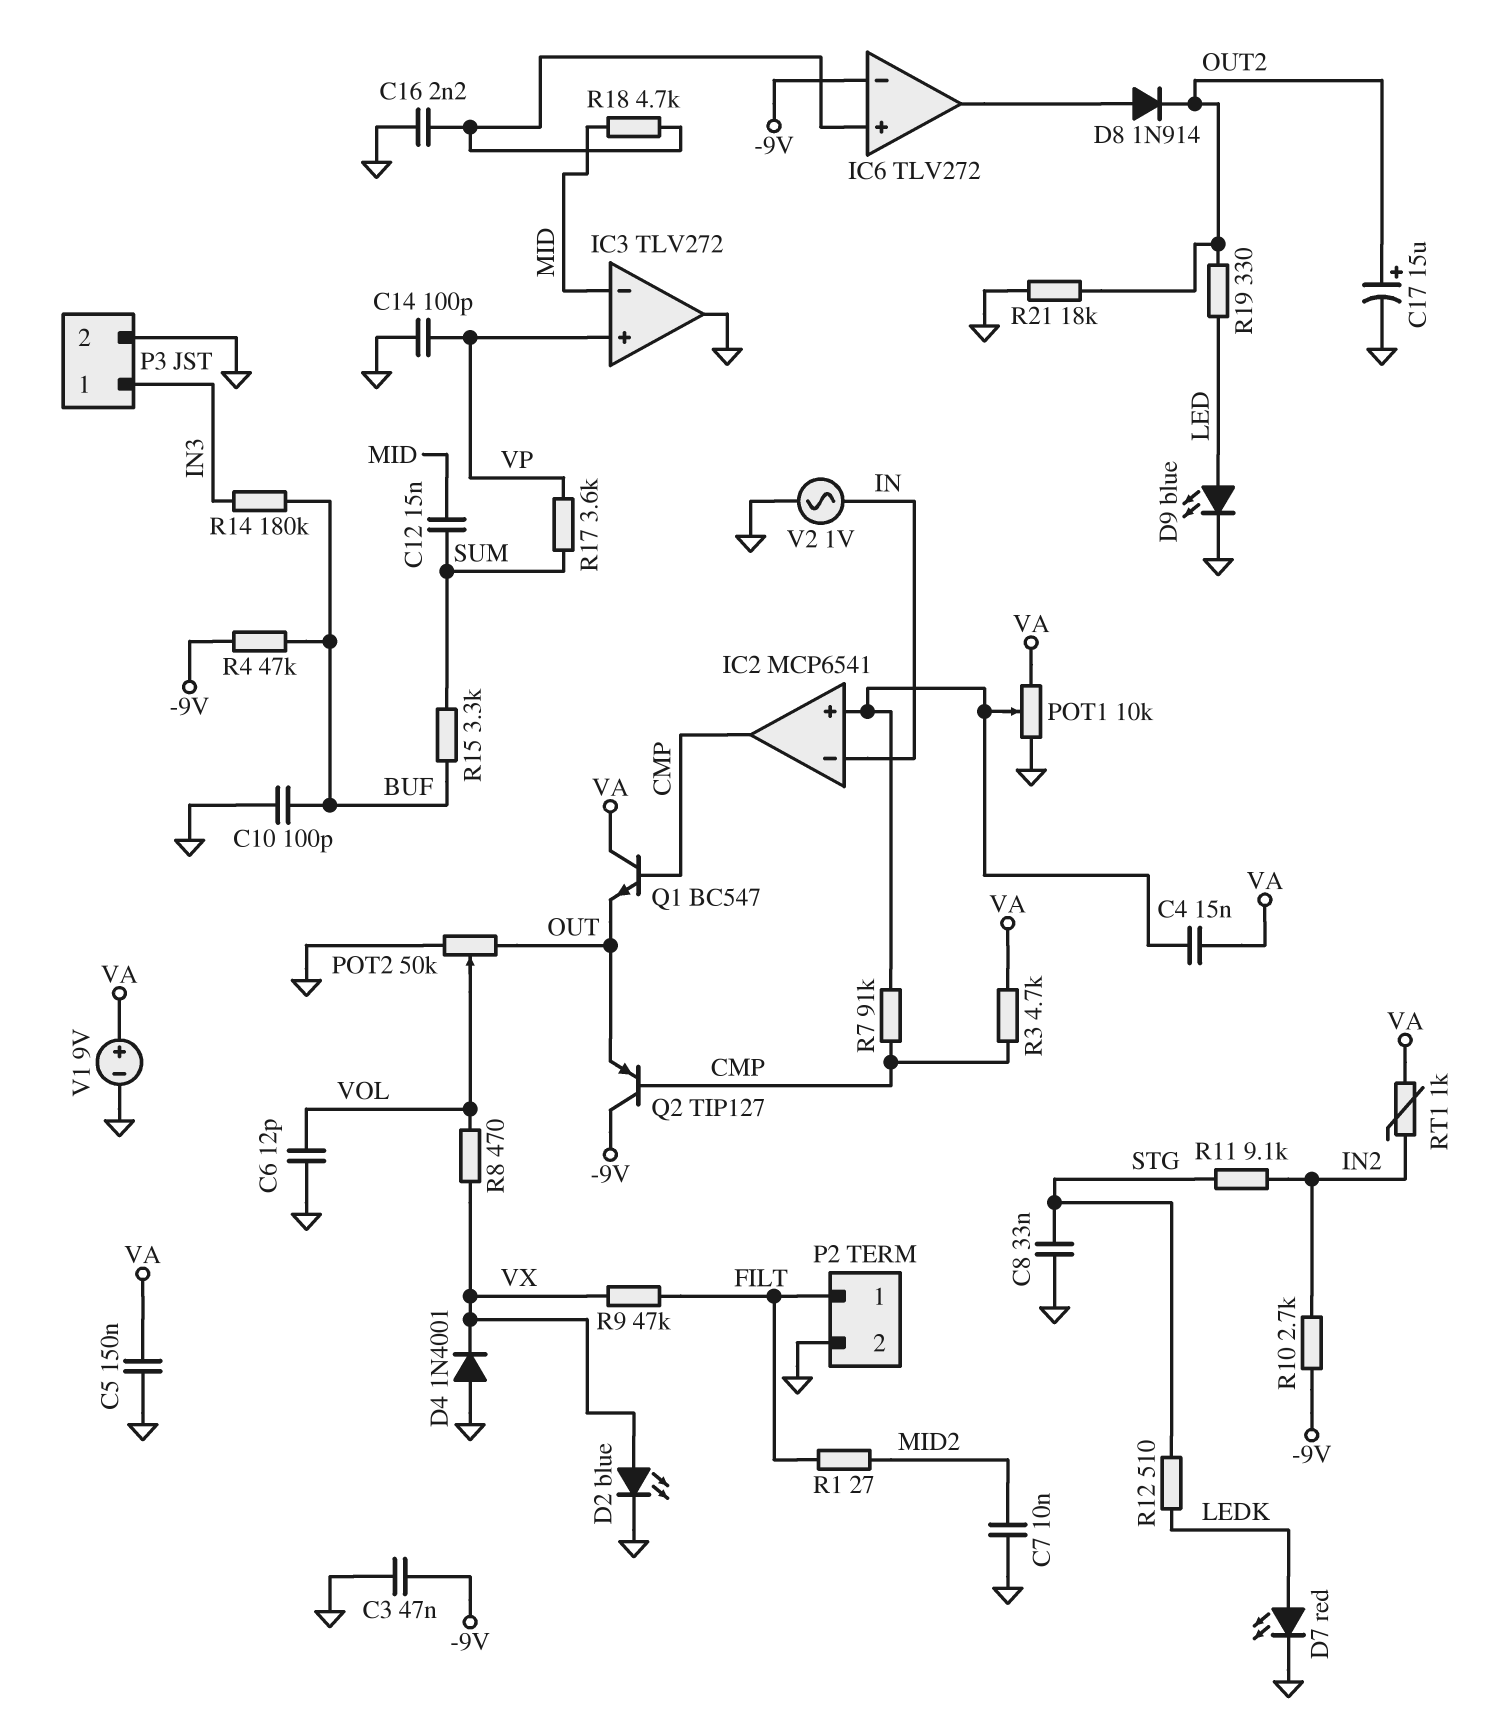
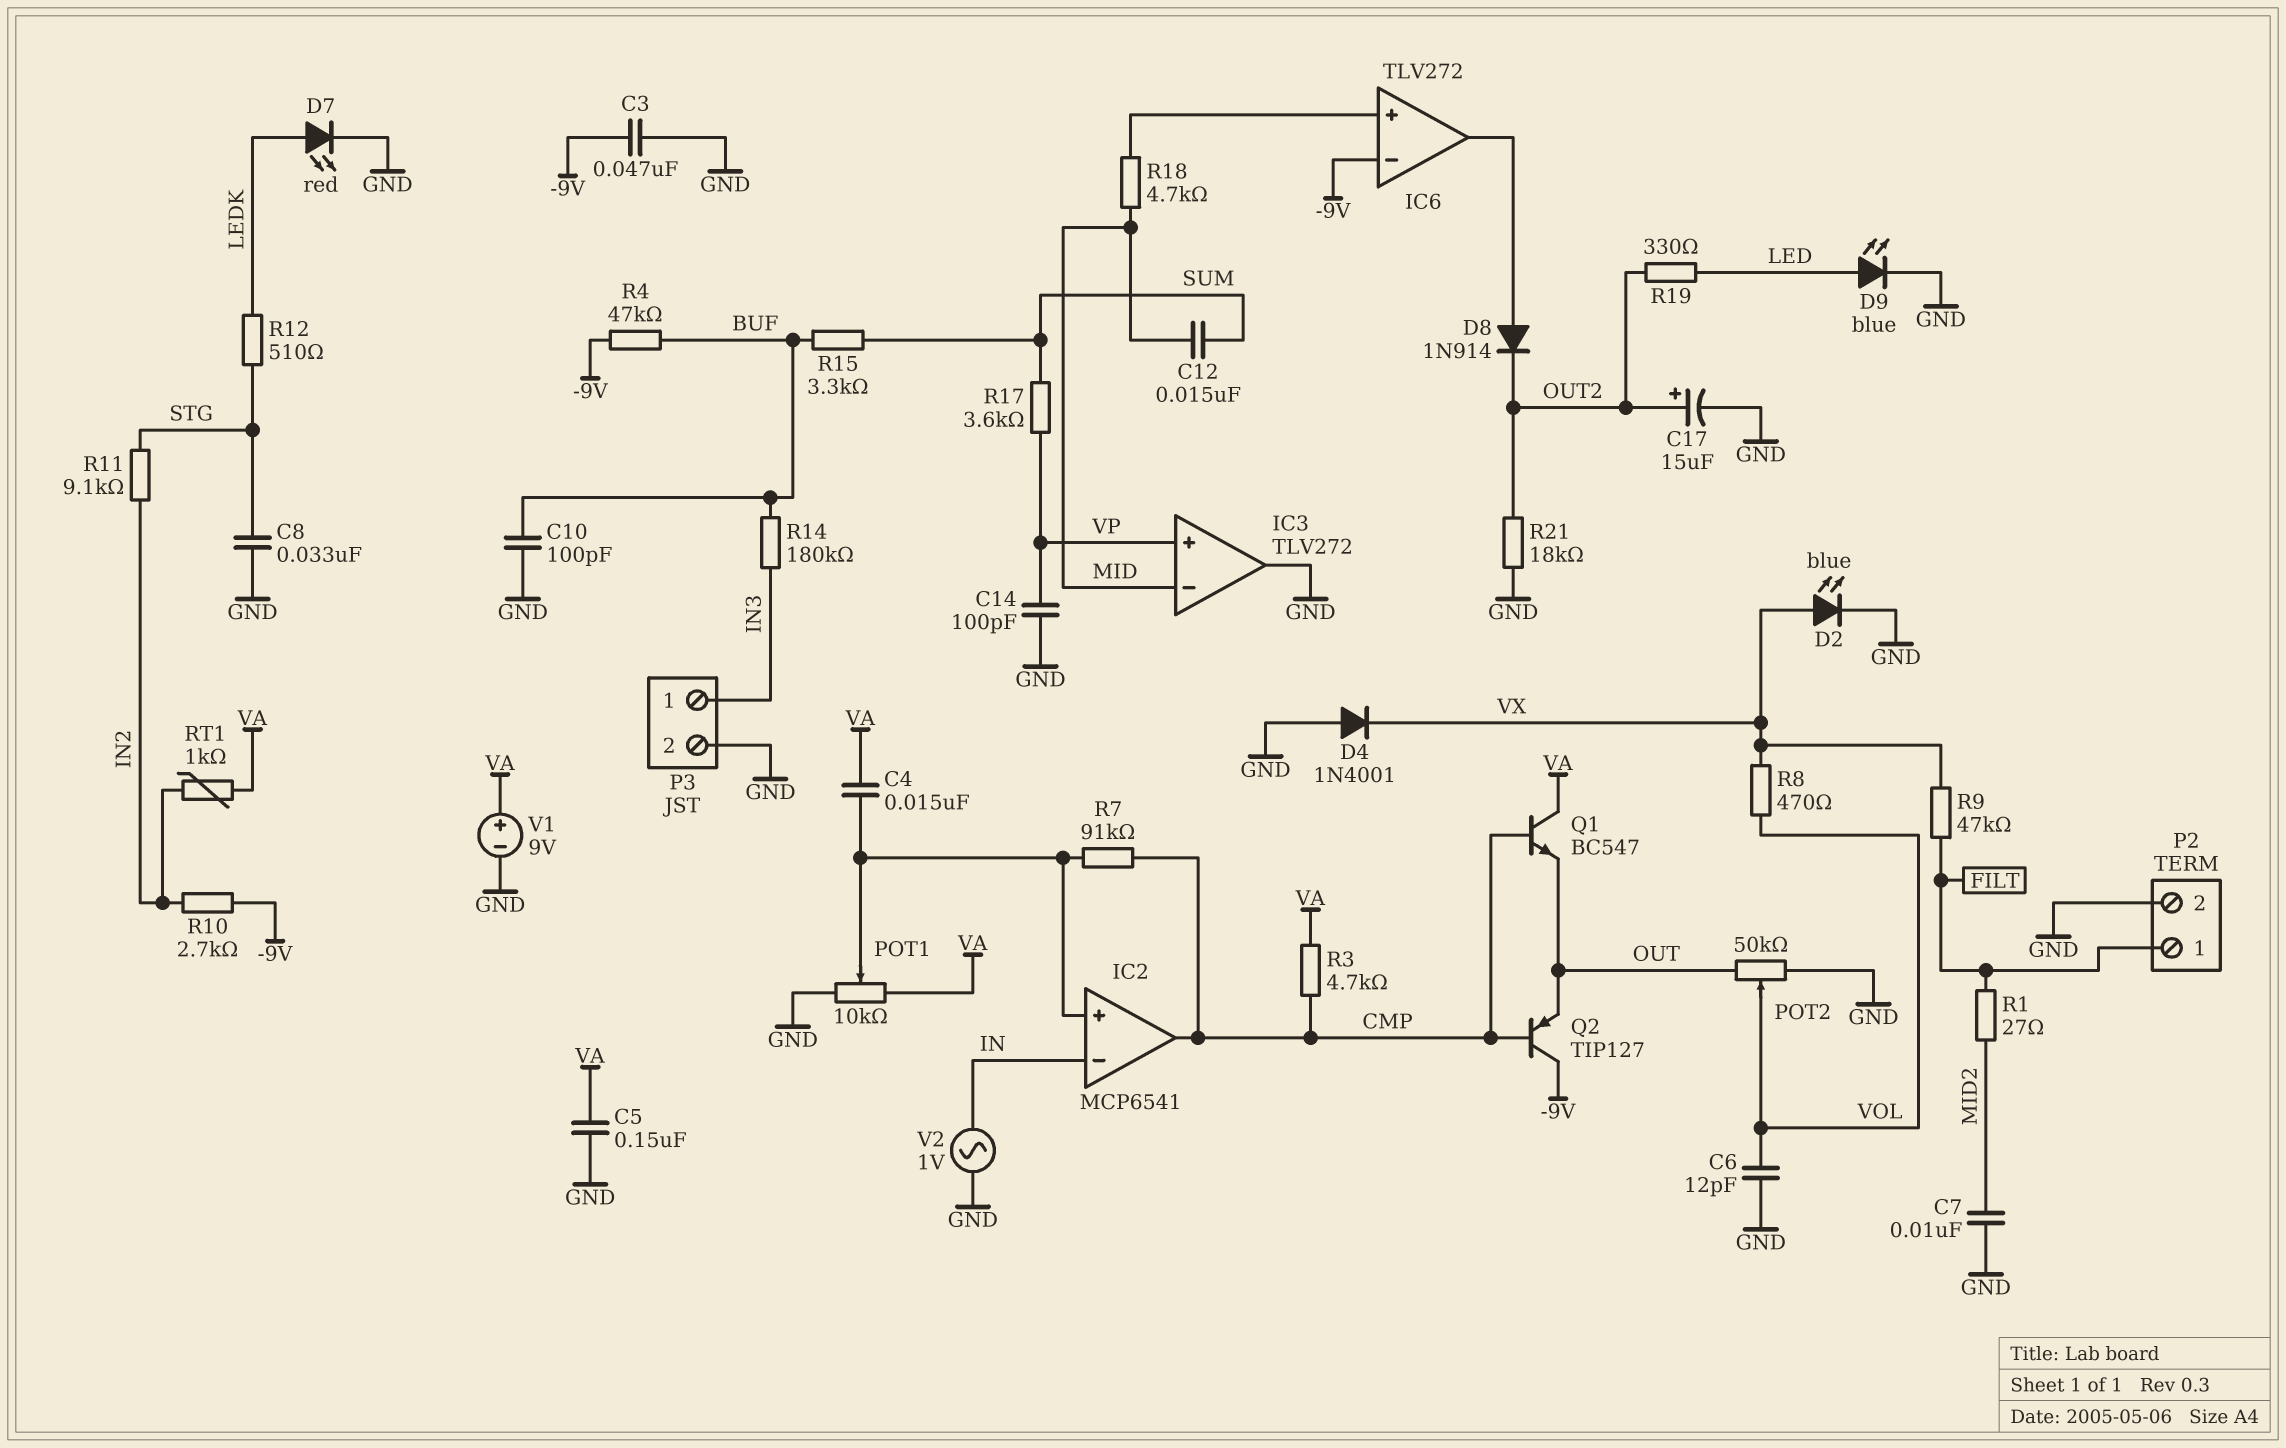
C16: 2.2nF (GND, IC6/in+) -> none

